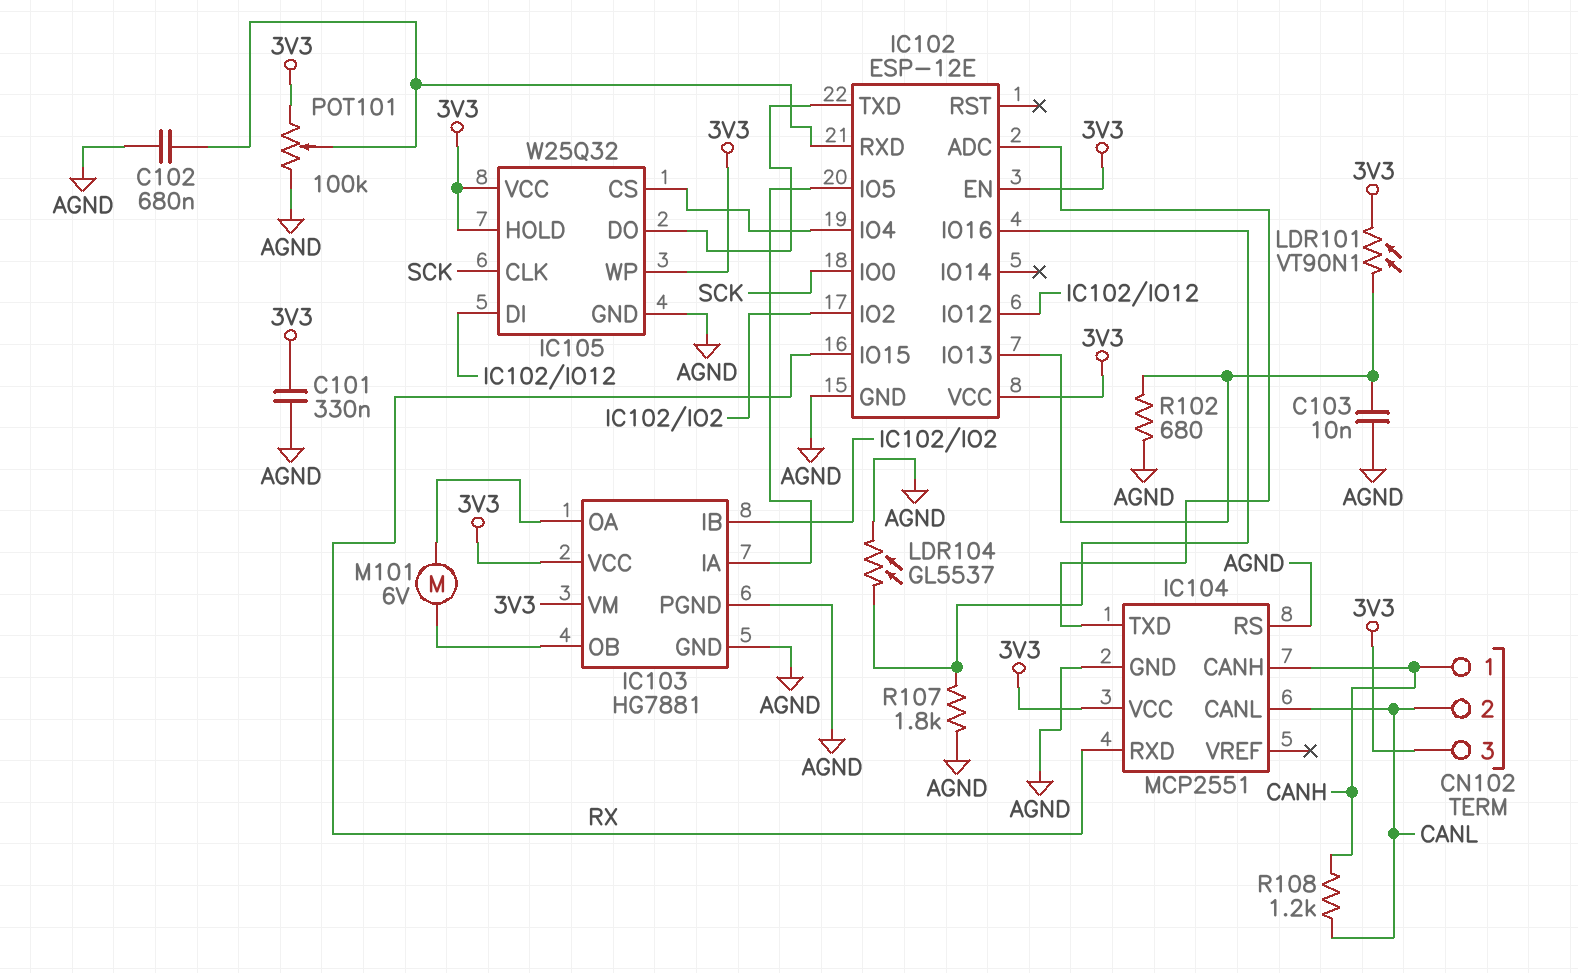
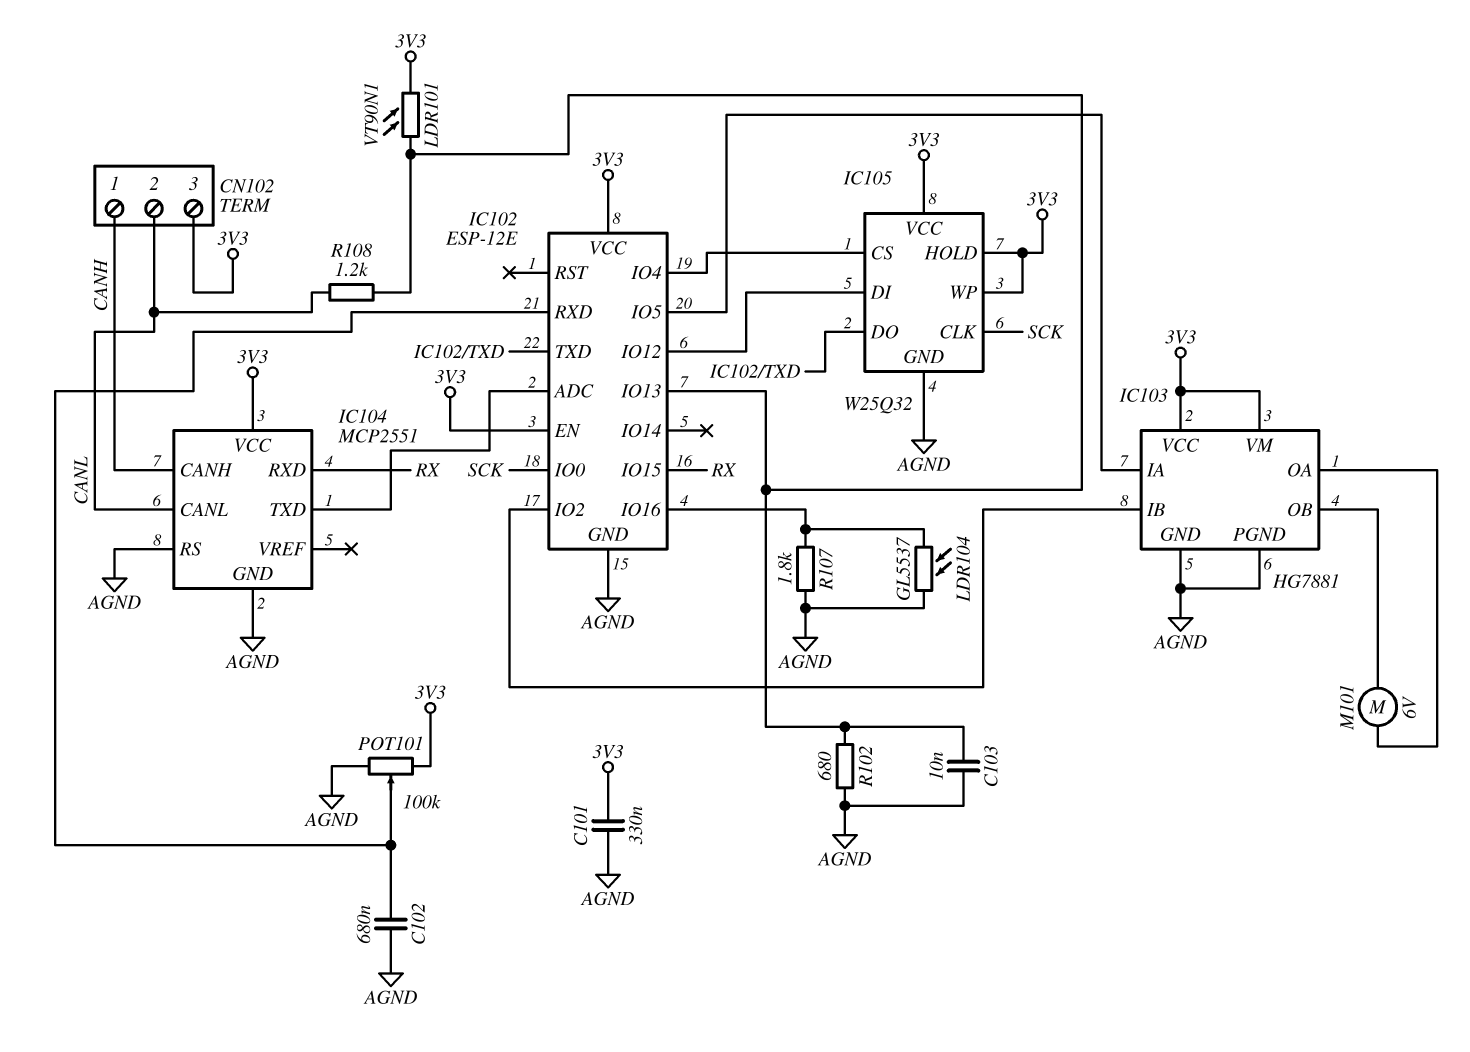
R108: 1.2k (CANH, CANL) -> 1.2k (CANL, IC102/IO13)

